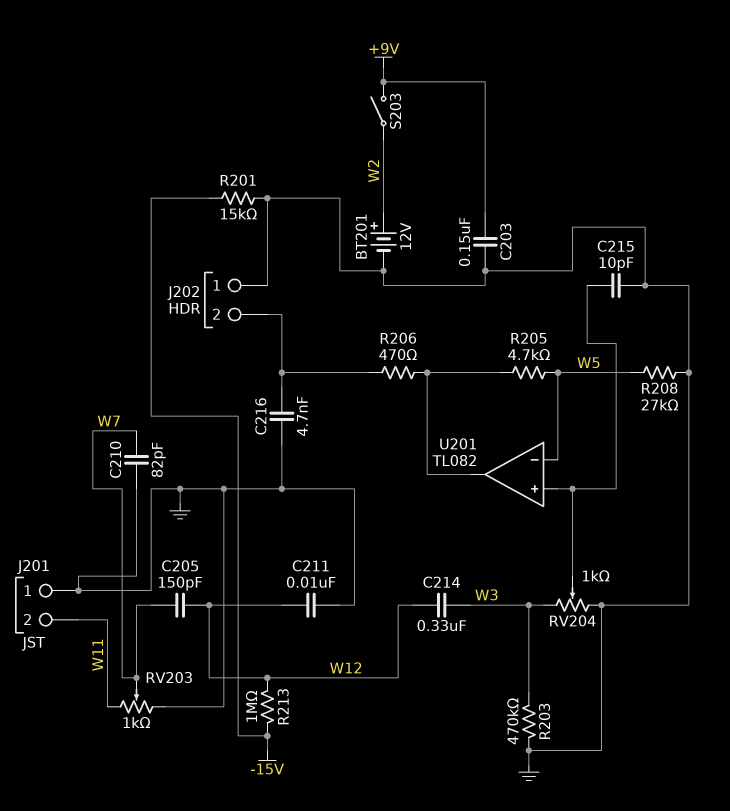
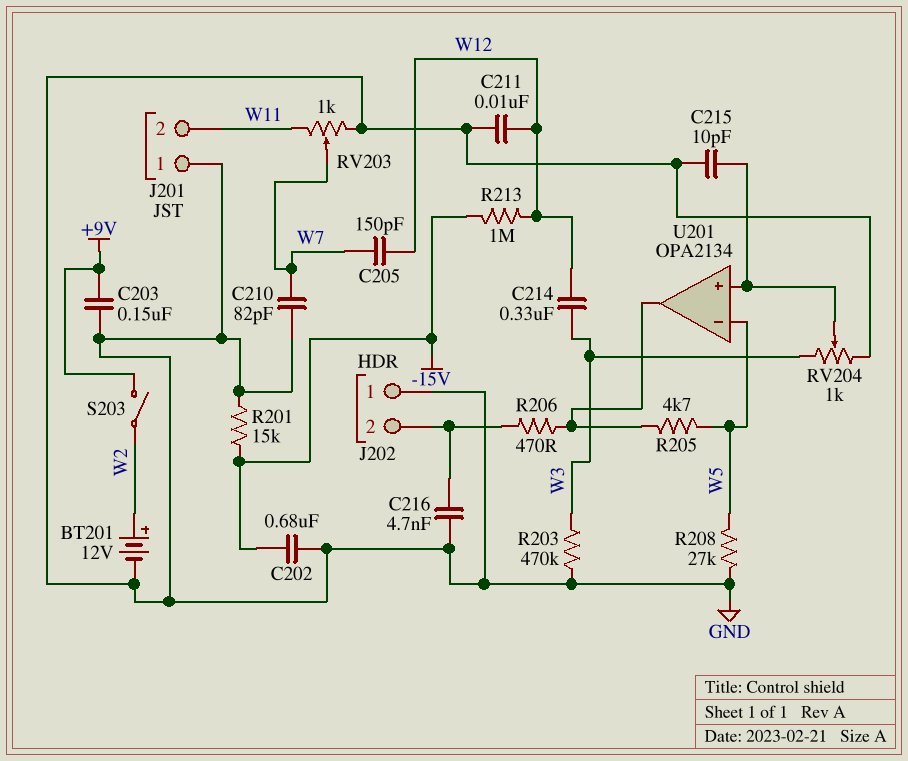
C202: none -> 680nF (-15V, GND)
U201: TL082 -> OPA2134

